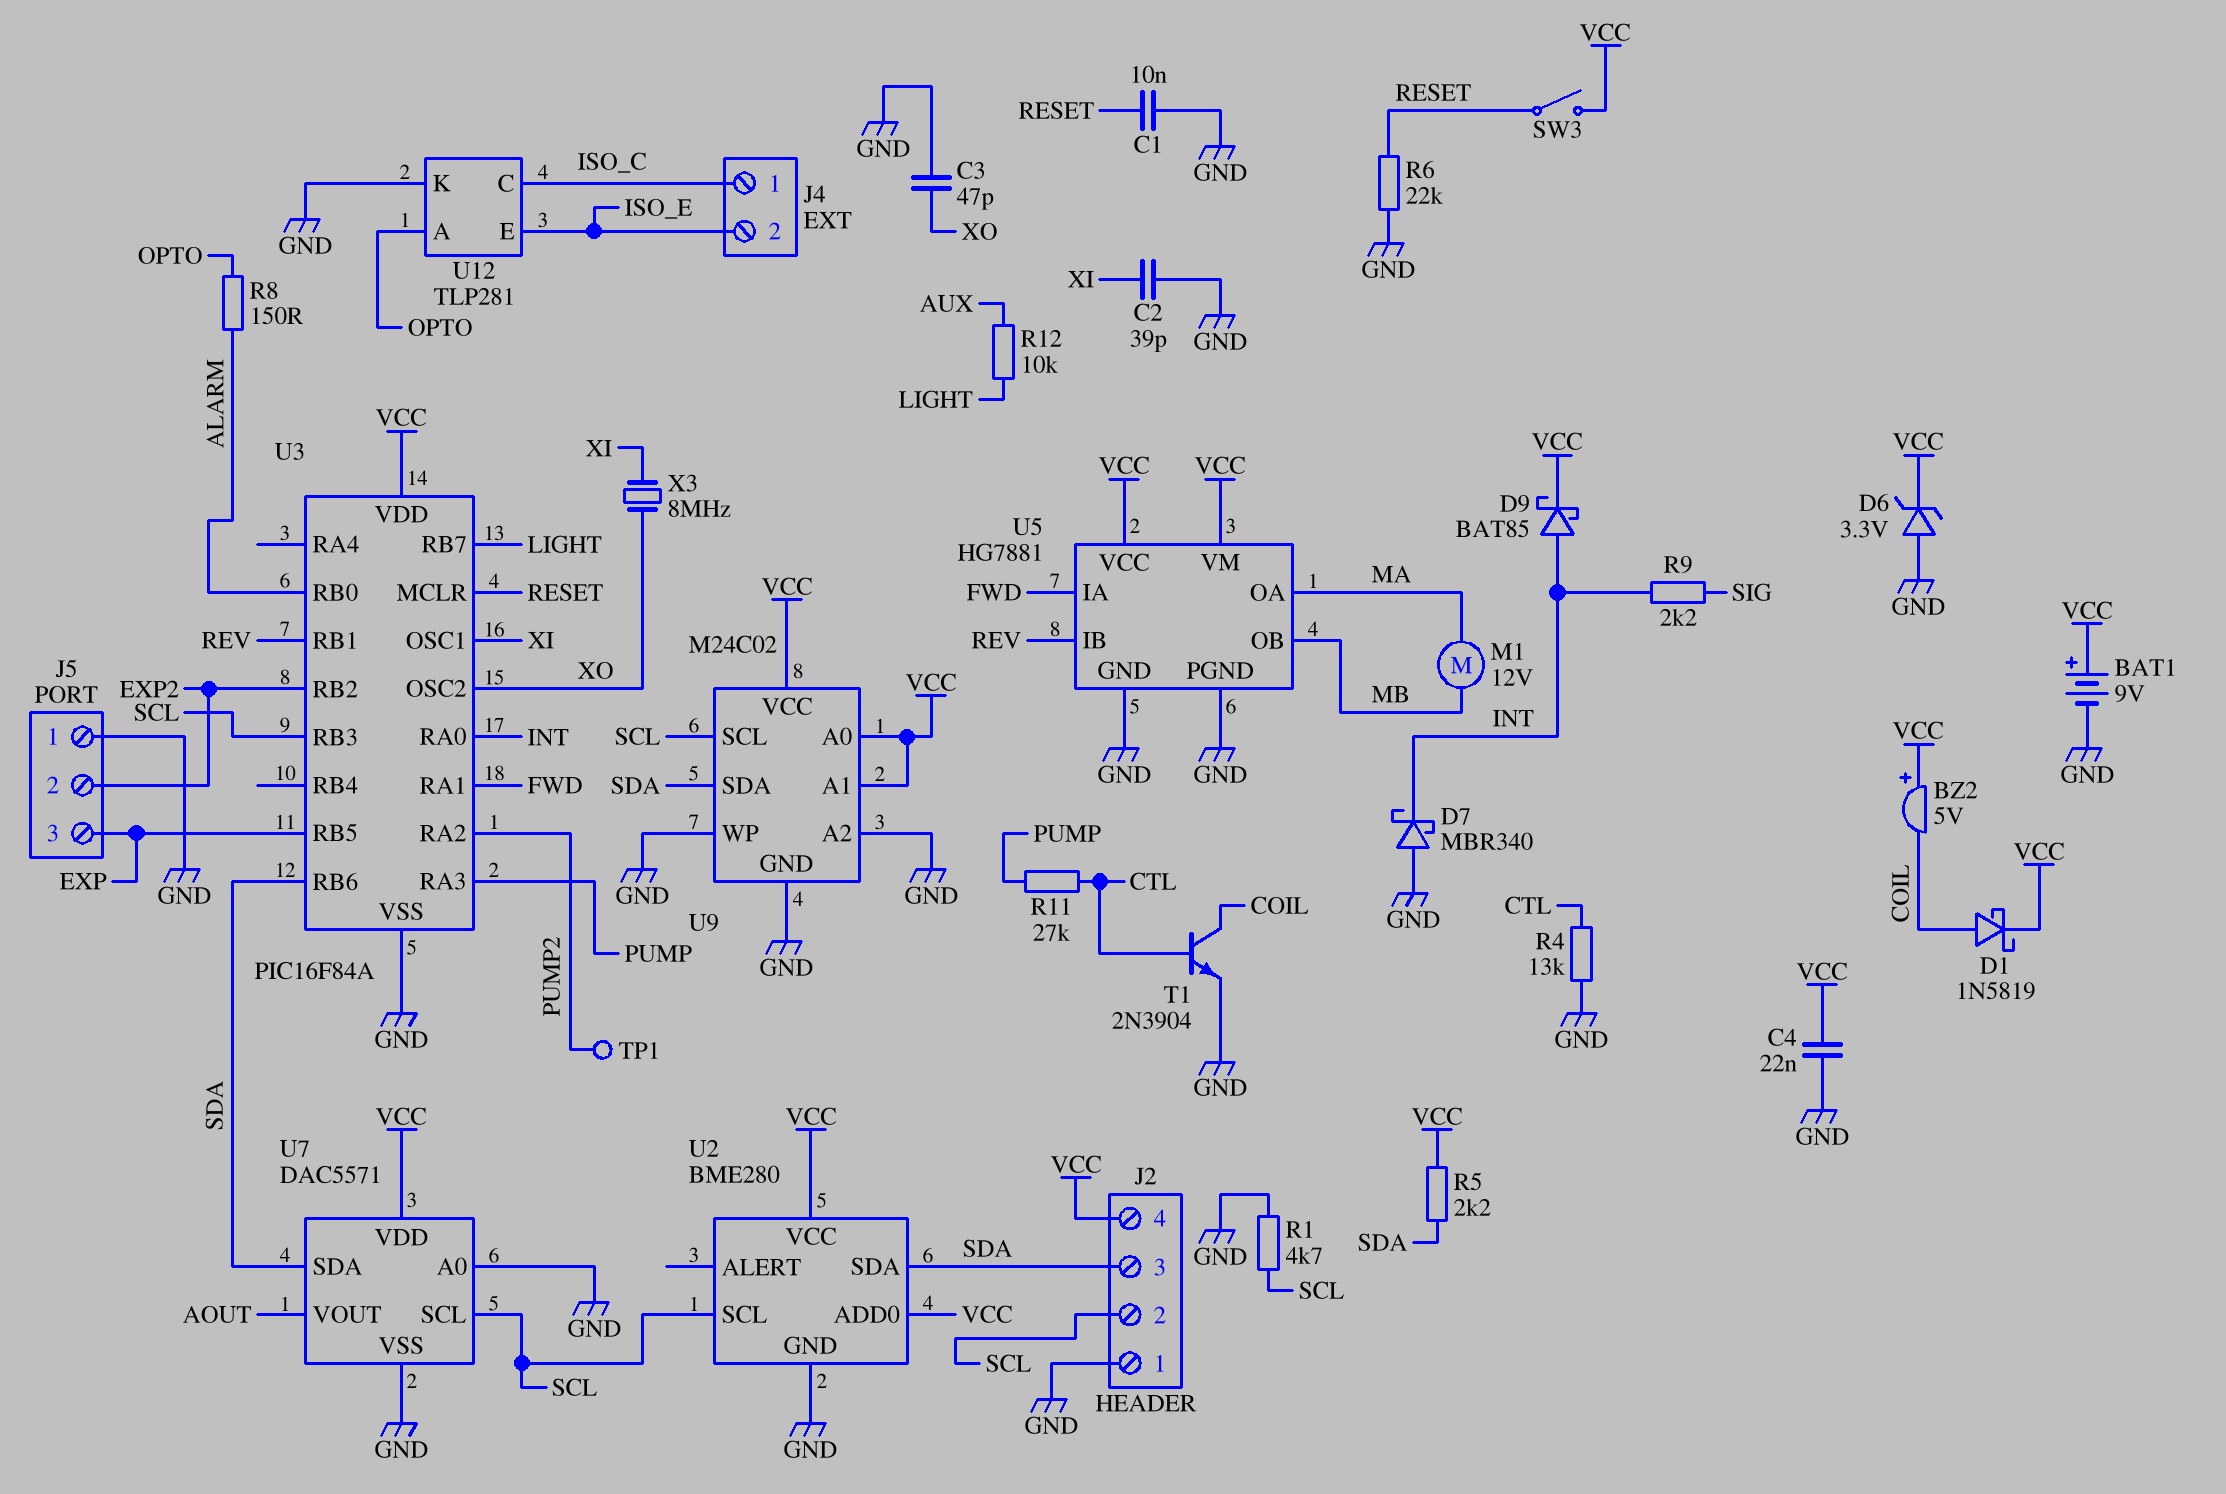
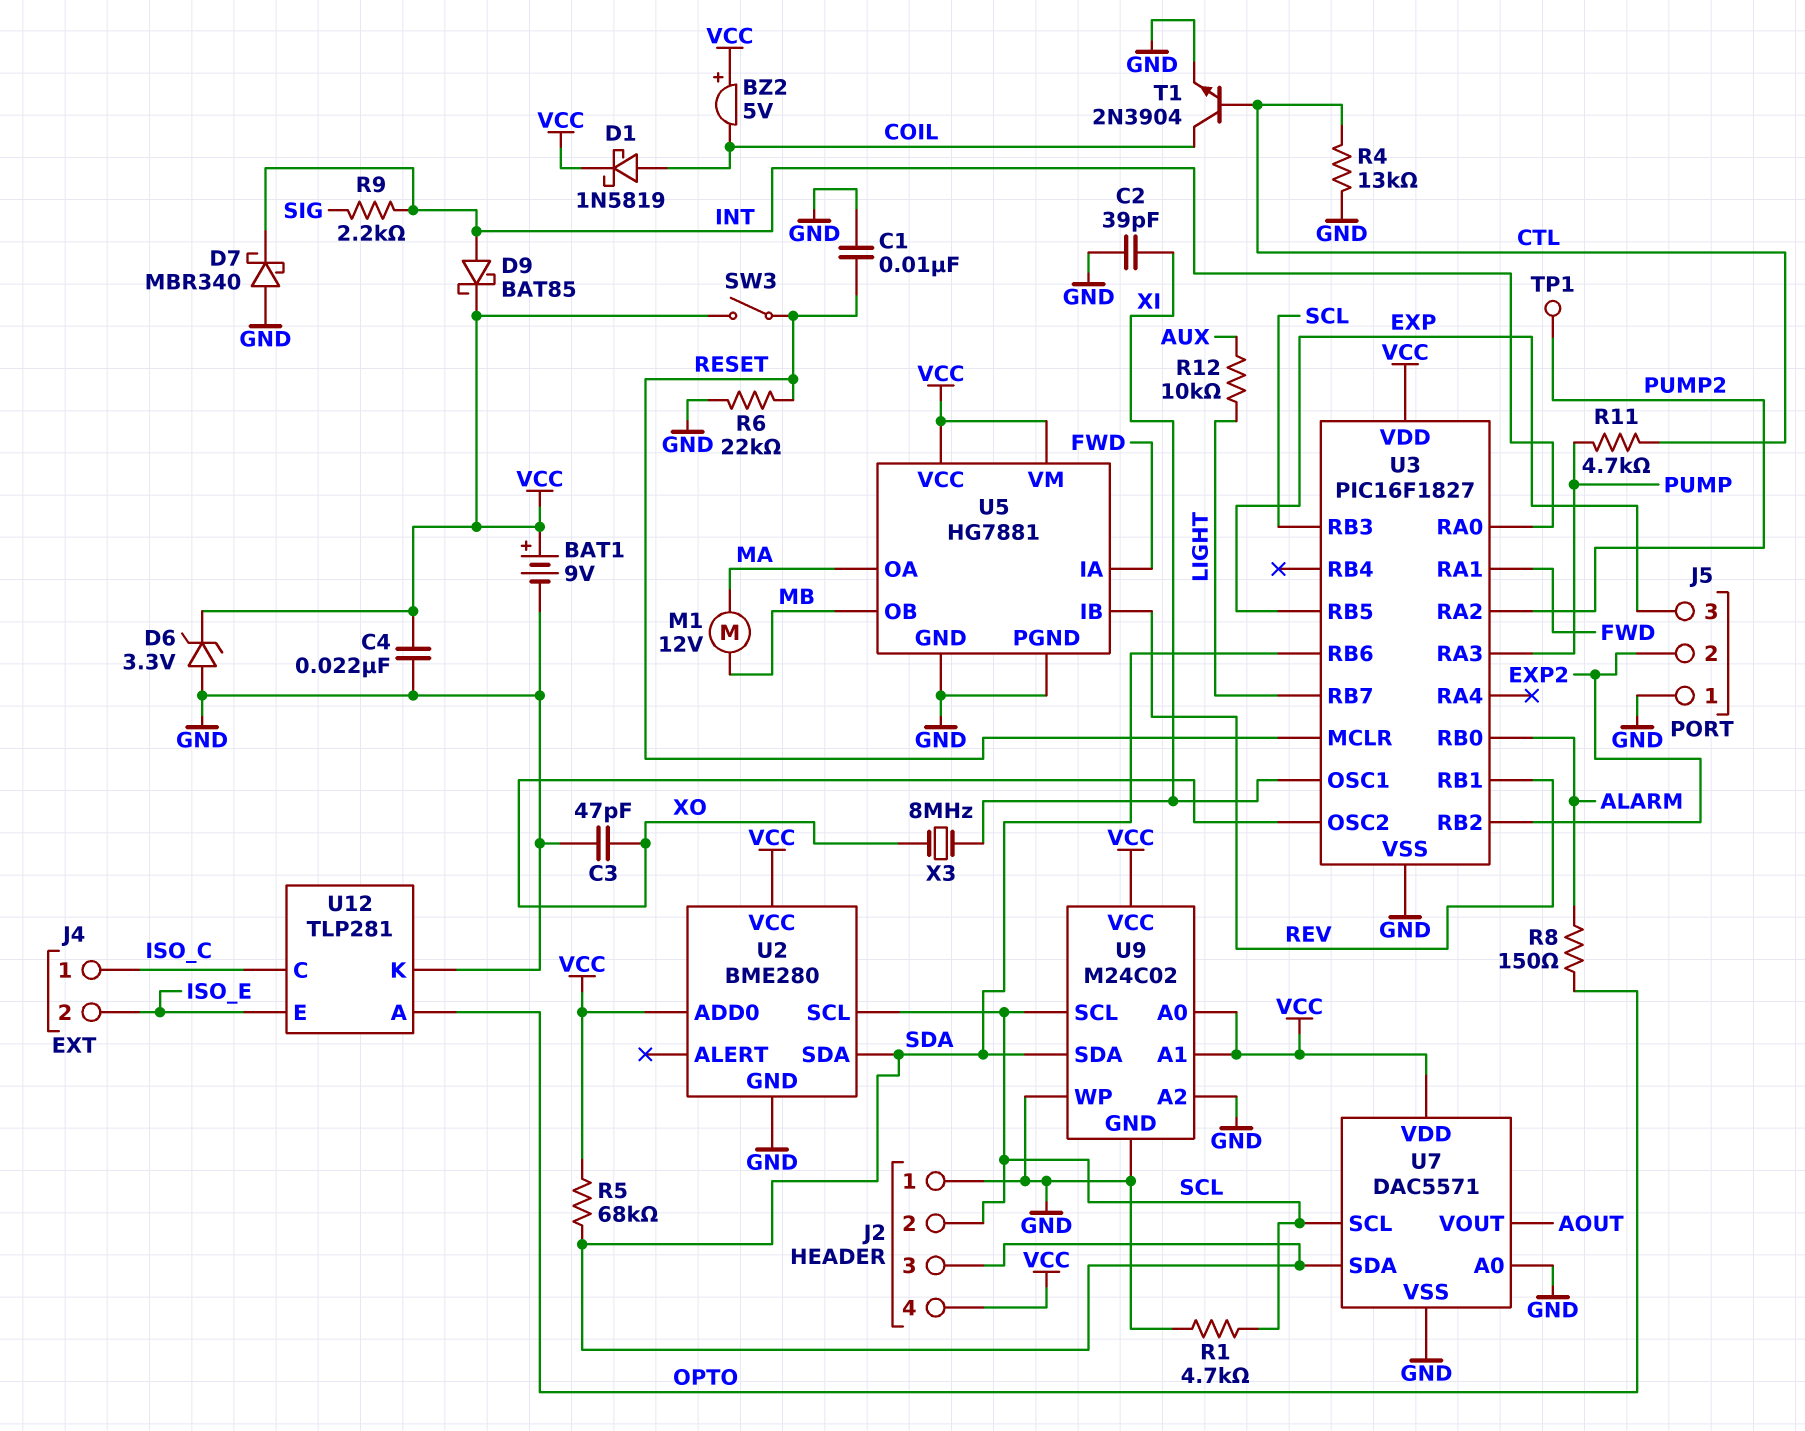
R5: 2.2k (SDA, VCC) -> 68k (SDA, VCC)
R11: 27k (CTL, PUMP) -> 4.7k (CTL, PUMP)
U3: PIC16F84A -> PIC16F1827

